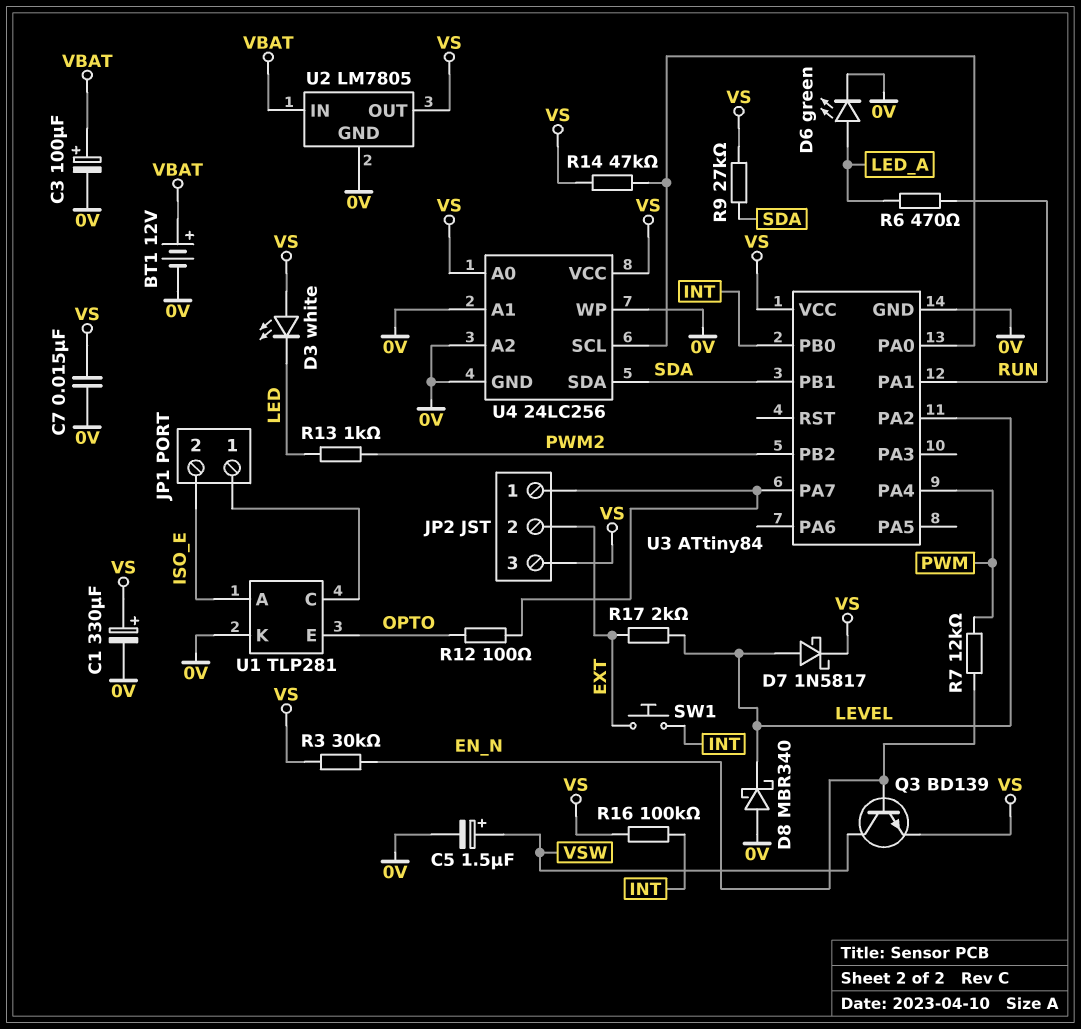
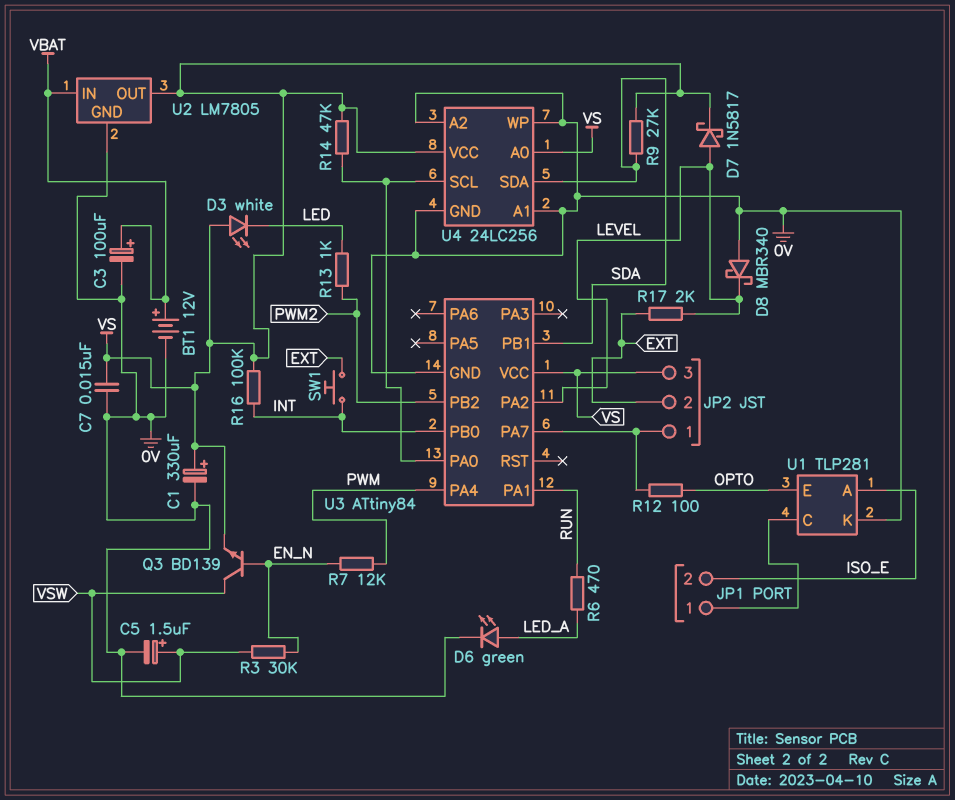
R3: 30k (EN_N, VS) -> 30k (EN_N, VSW)

